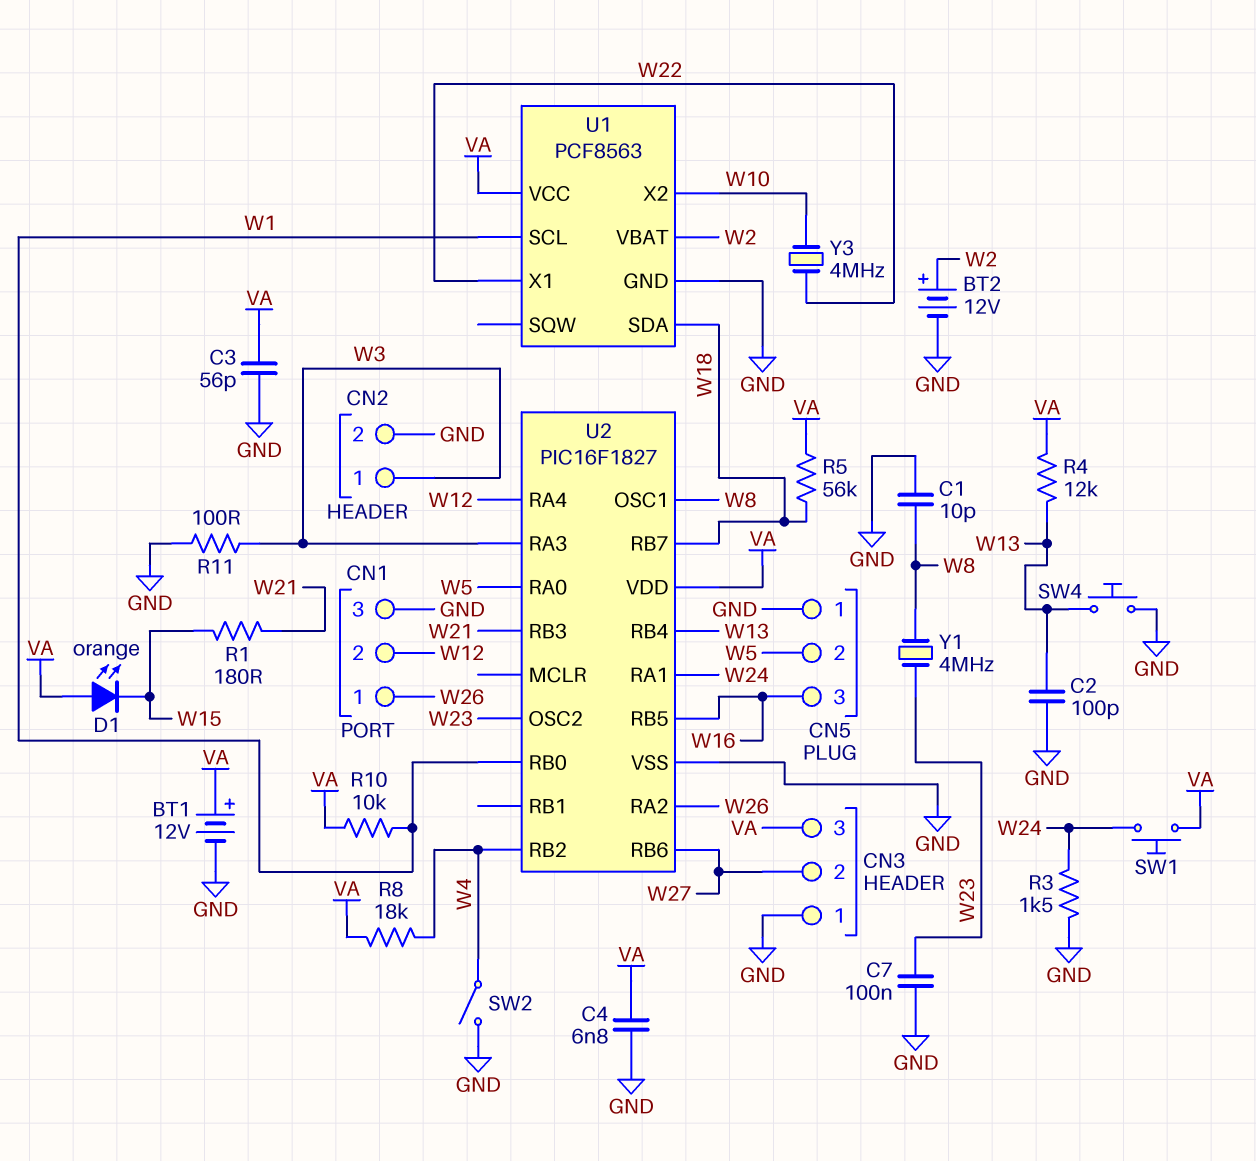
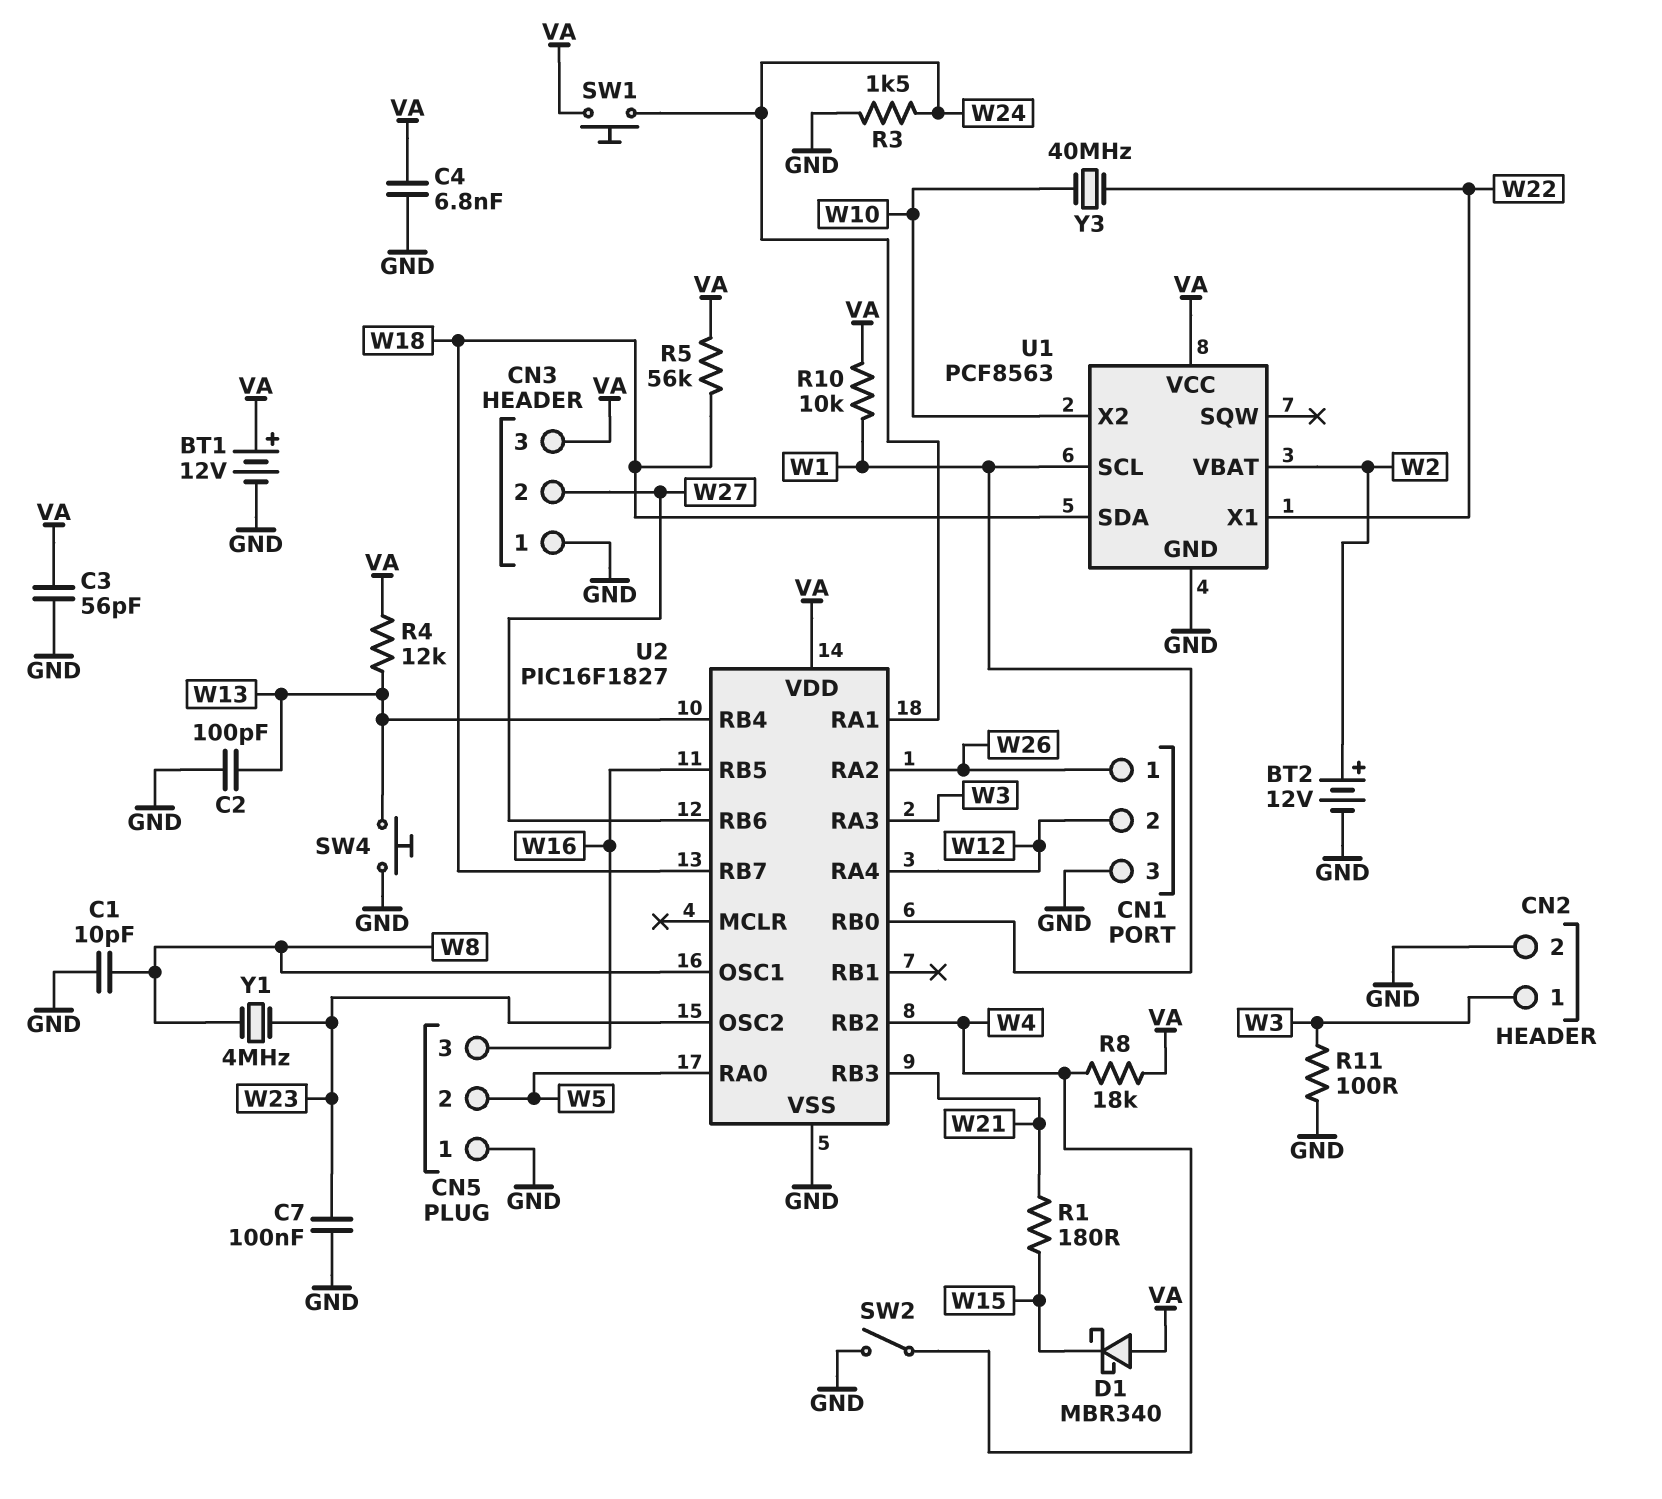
D1: LED orange (A VA, K W15) -> schottky MBR340 (A VA, K W15)
Y3: 4MHz (W10, W22) -> 40MHz (W10, W22)

